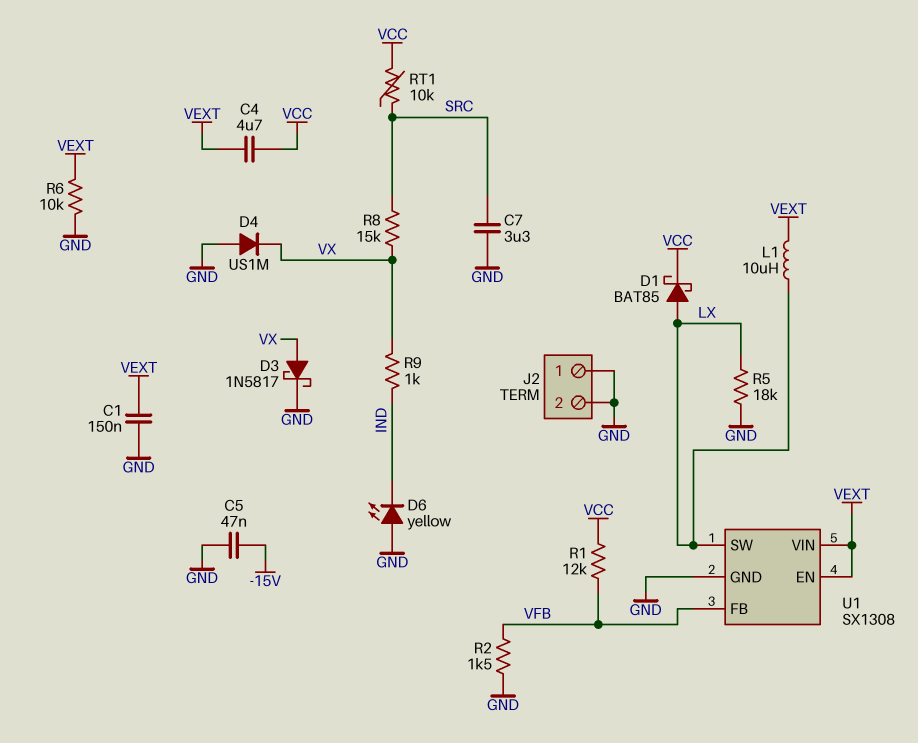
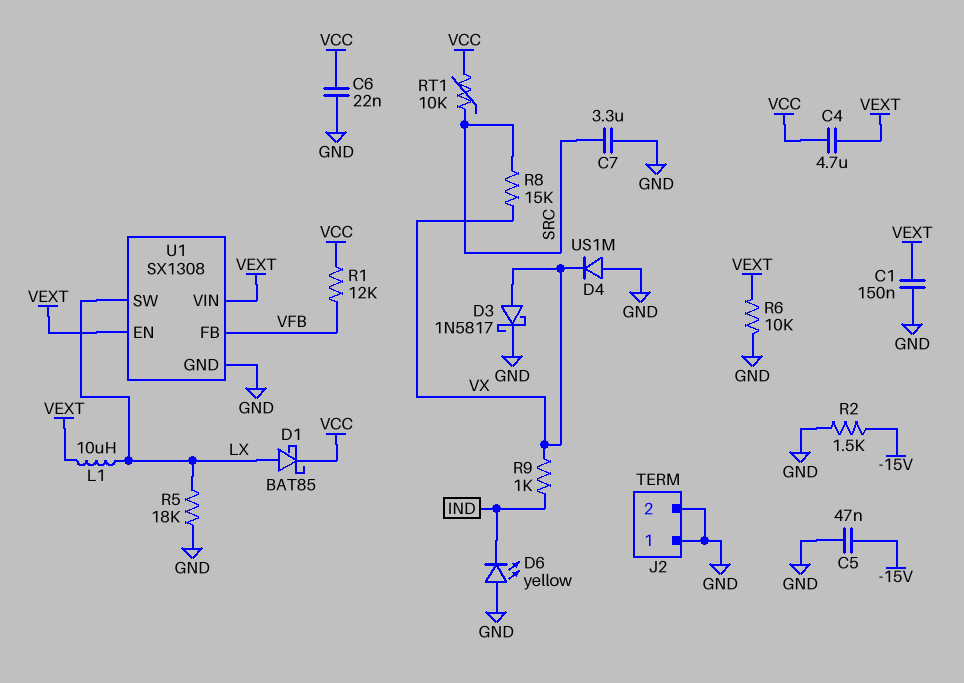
C6: none -> 22nF (GND, VCC)
R2: 1.5k (GND, VFB) -> 1.5k (-15V, GND)

